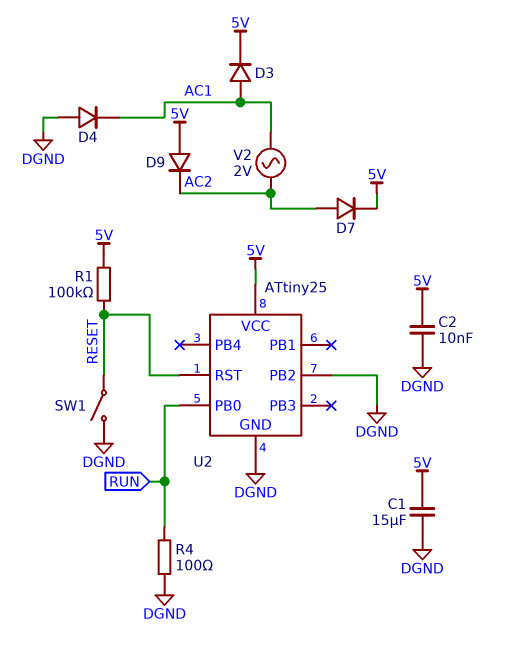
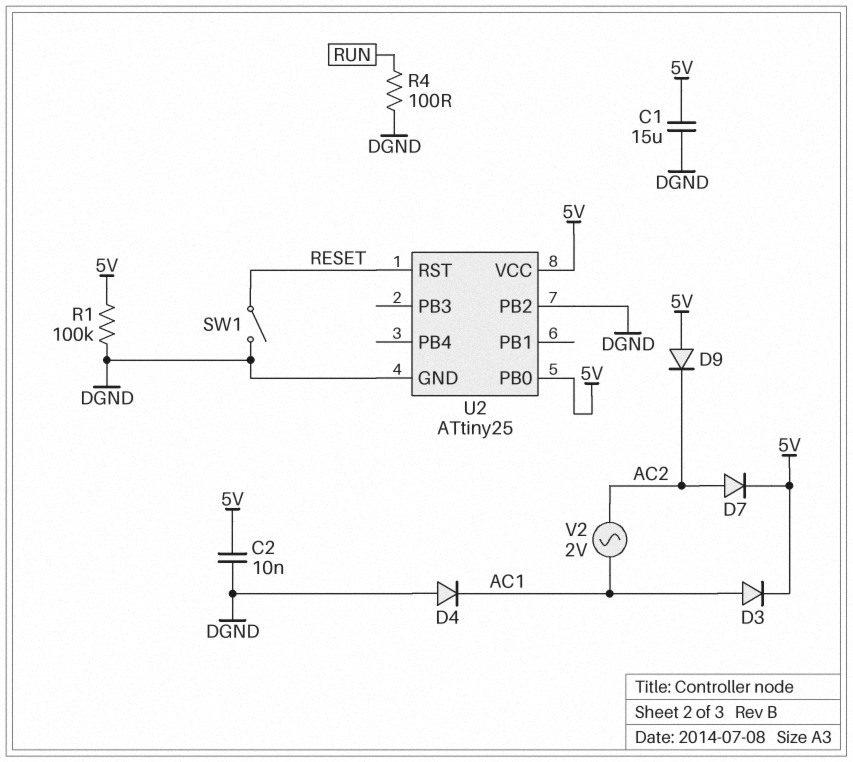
R1: 100k (5V, RESET) -> 100k (5V, DGND)
U2 pin PB0: RUN -> 5V

